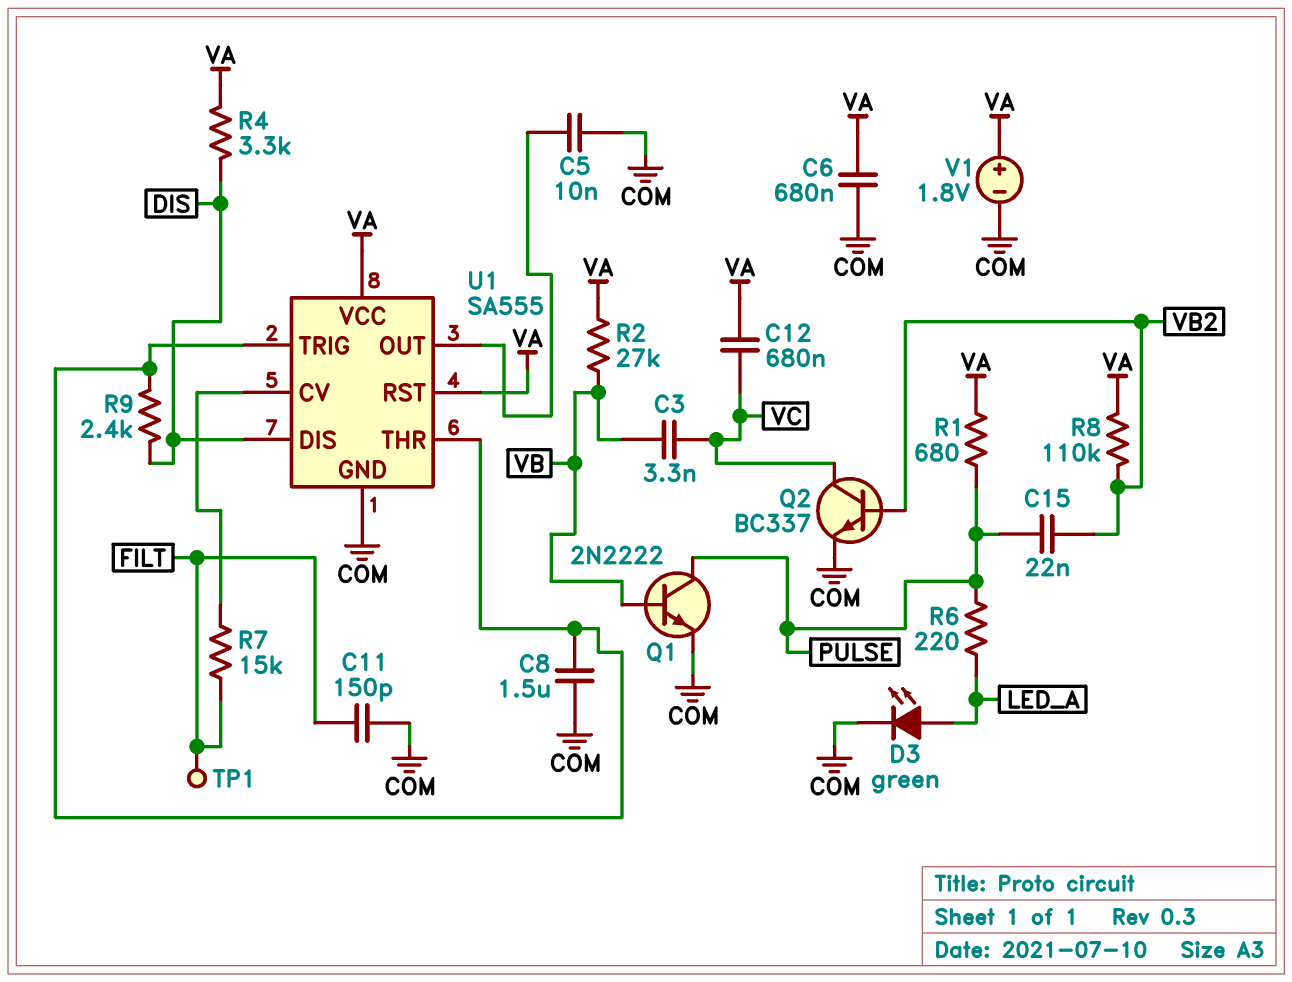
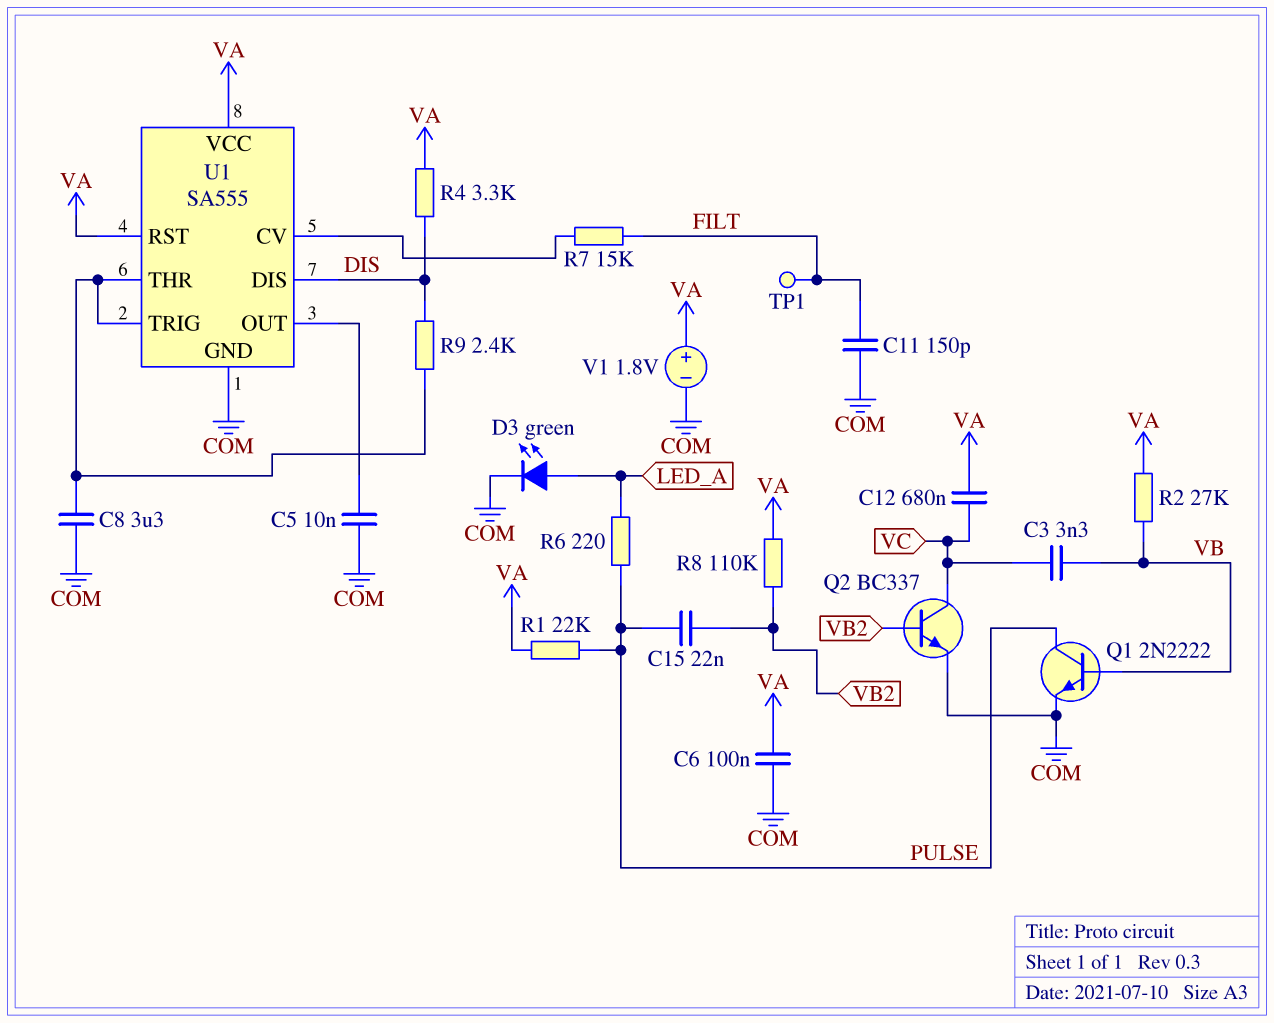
C6: 680nF (COM, VA) -> 100nF (COM, VA)
C8: 1.5uF (COM, U1/THR) -> 3.3uF (COM, U1/THR)
R1: 680 (PULSE, VA) -> 22k (PULSE, VA)

